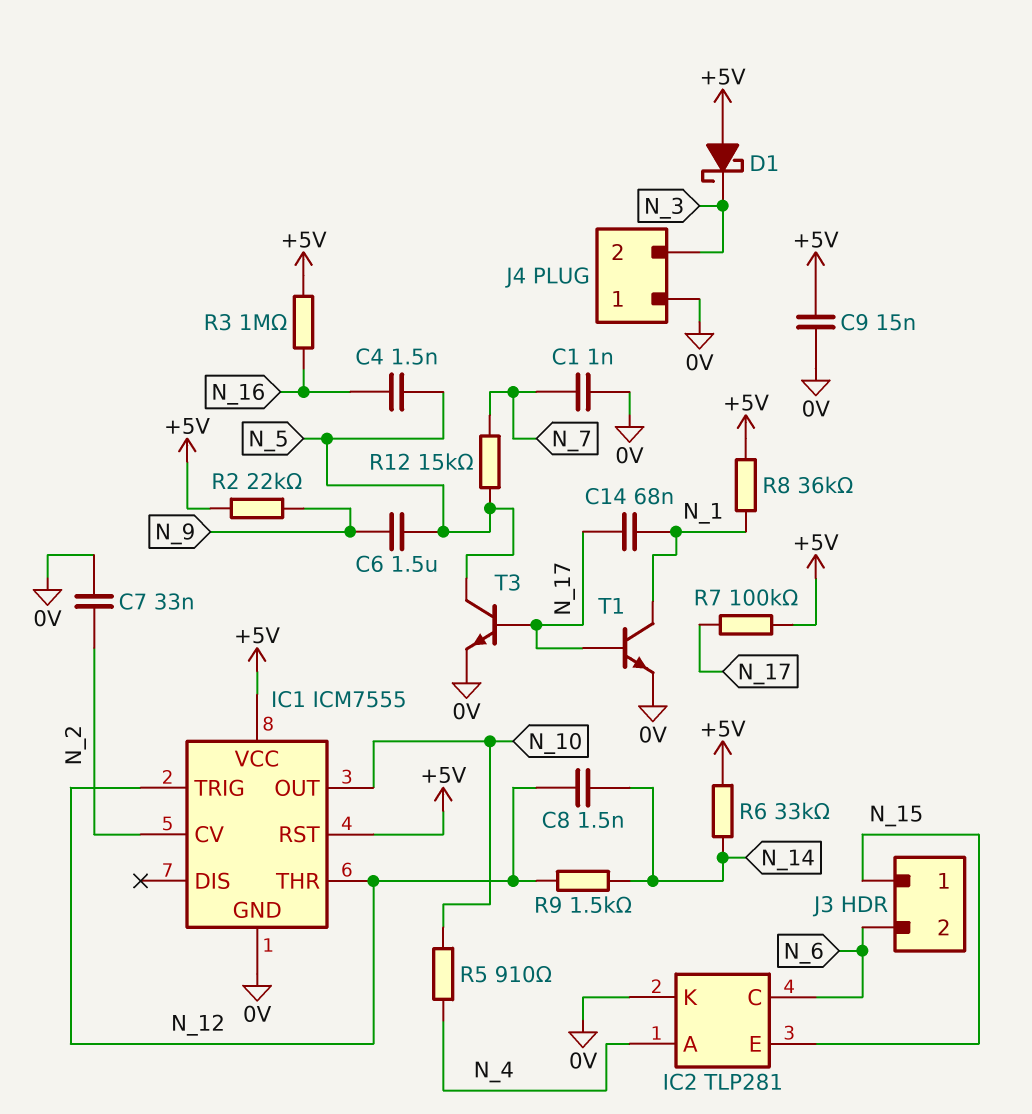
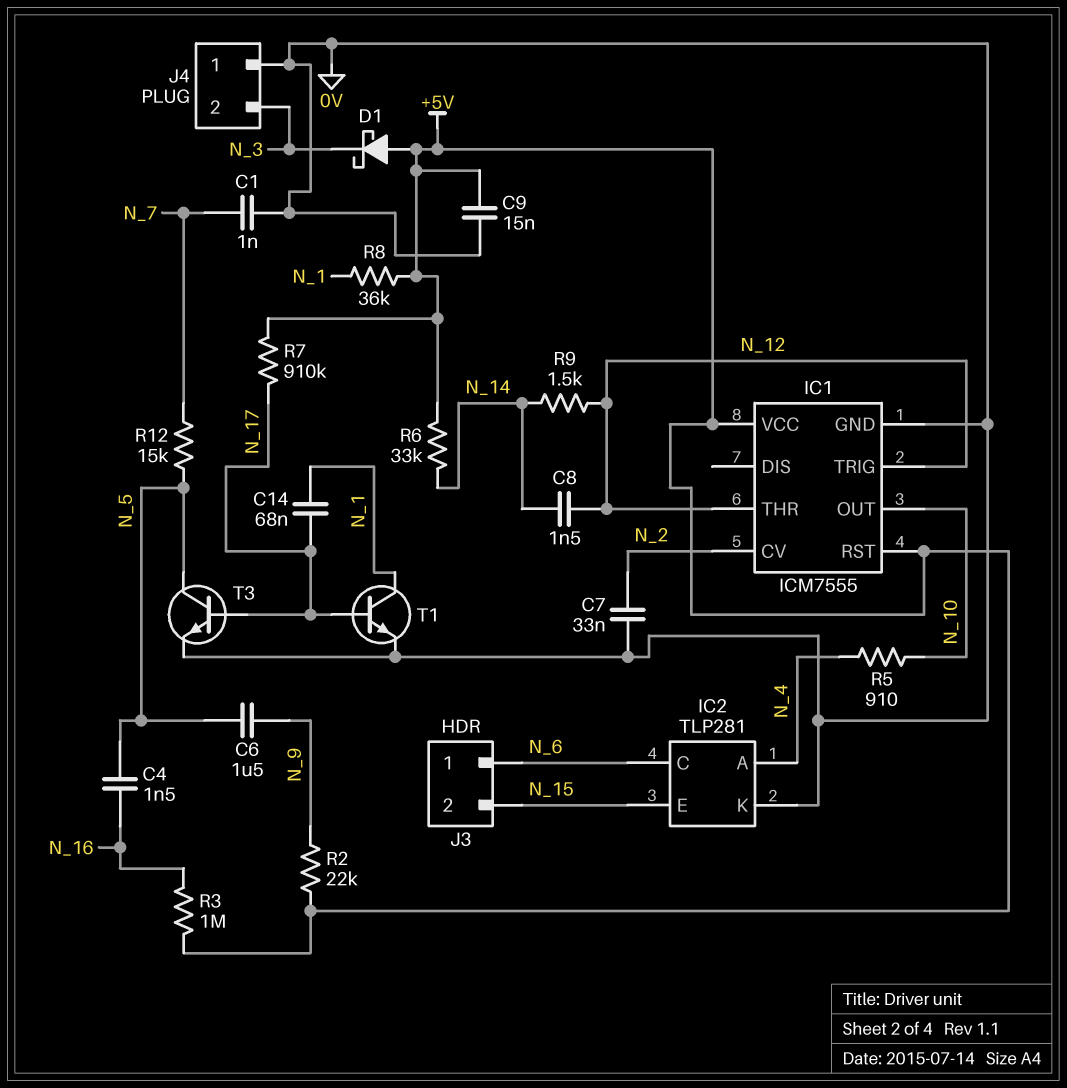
J3 pin 1: N_15 -> N_6
J3 pin 2: N_6 -> N_15
R7: 100k (+5V, N_17) -> 910k (+5V, N_17)

